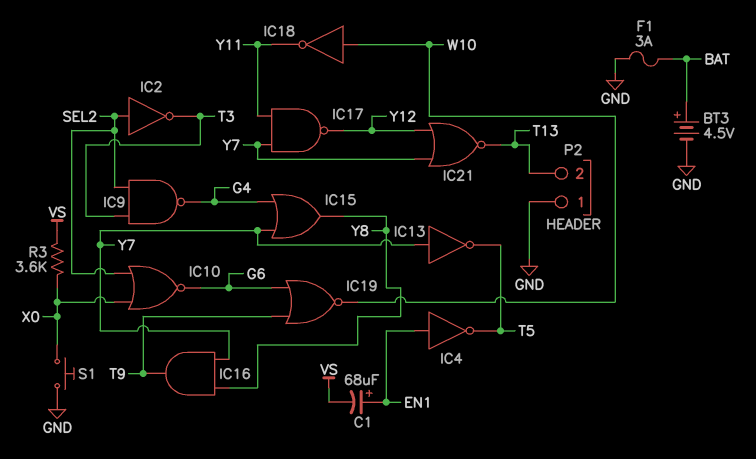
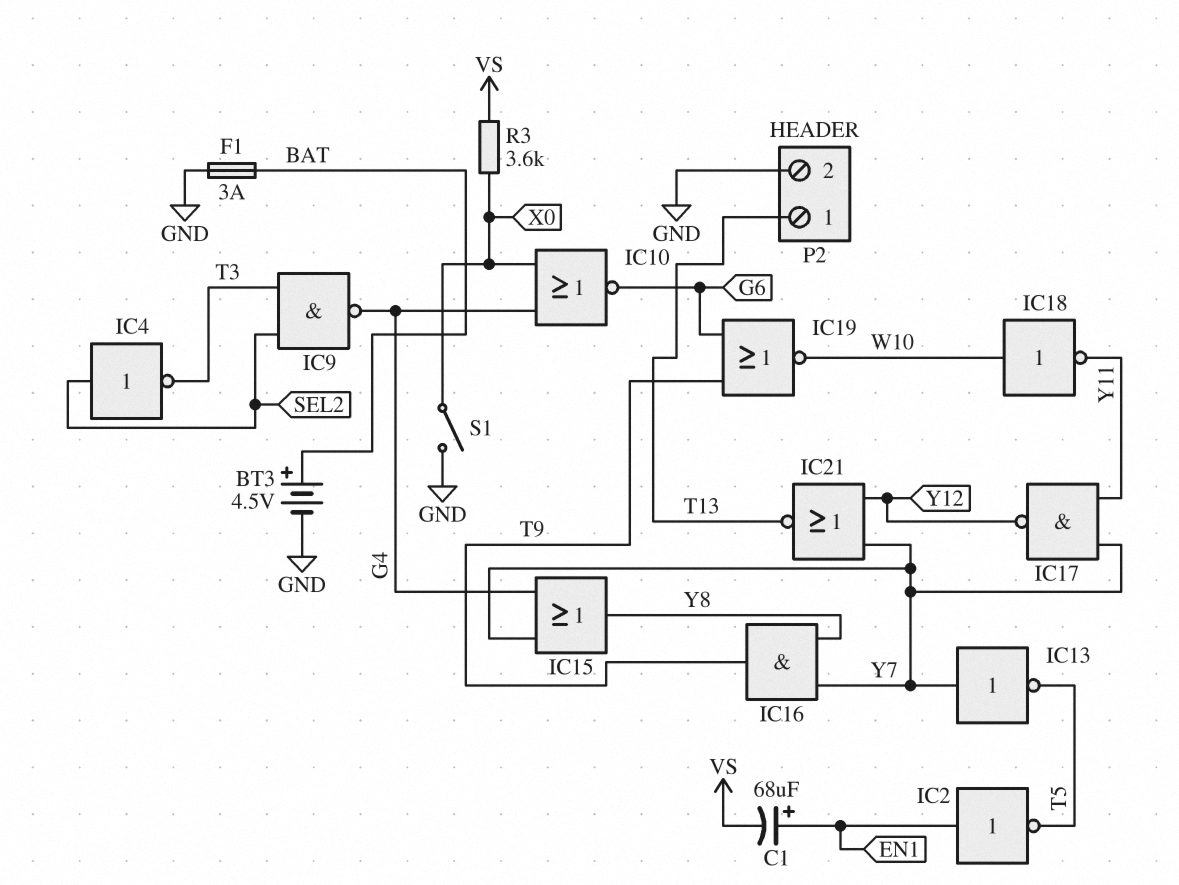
IC2: NOT (in SEL2, out T3) -> NOT (in EN1, out T5)
IC4: NOT (in EN1, out T5) -> NOT (in SEL2, out T3)
IC10: NOR (in SEL2, in X0, out G6) -> NOR (in G4, in X0, out G6)
P2 pin 1: GND -> T13
P2 pin 2: T13 -> GND
S1: button (GND, X0) -> switch (GND, X0)

